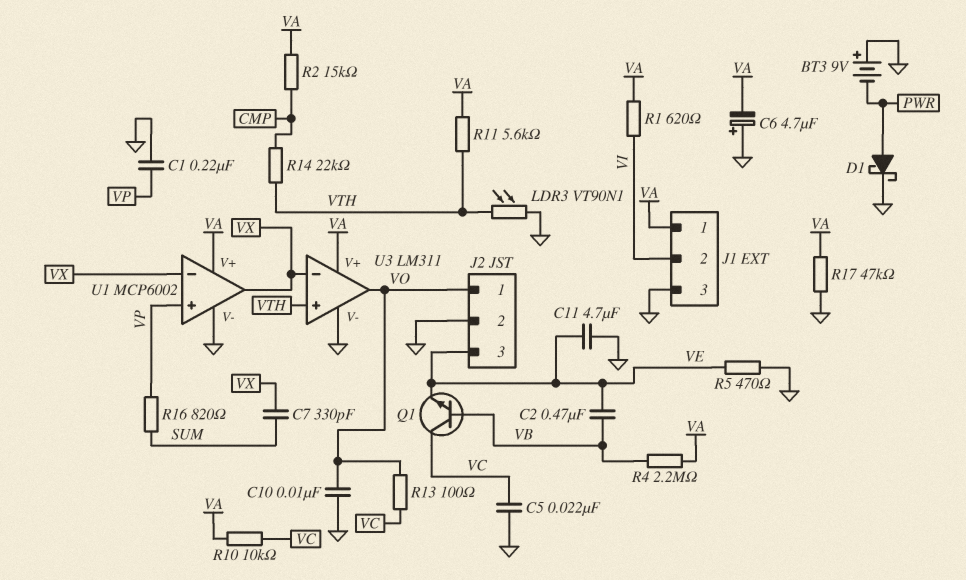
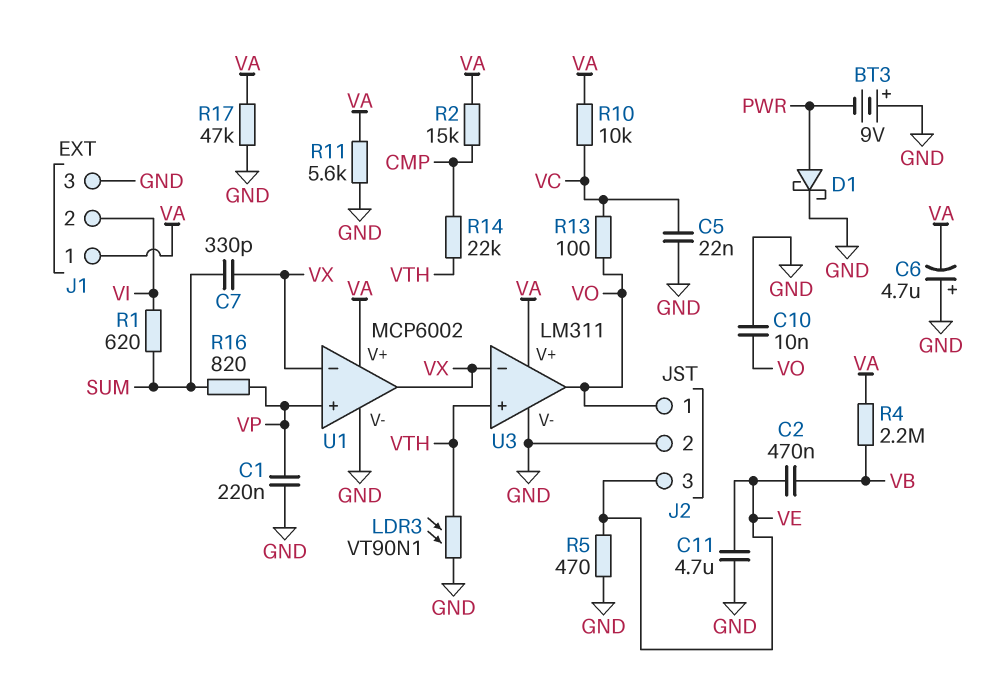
Q1: NPN (B VB, C VC, E VE) -> none
R1: 620 (VA, VI) -> 620 (SUM, VI)
R11: 5.6k (VA, VTH) -> 5.6k (GND, VA)

